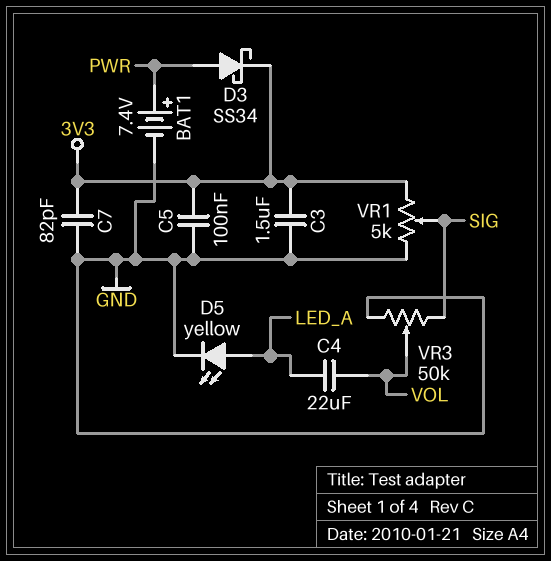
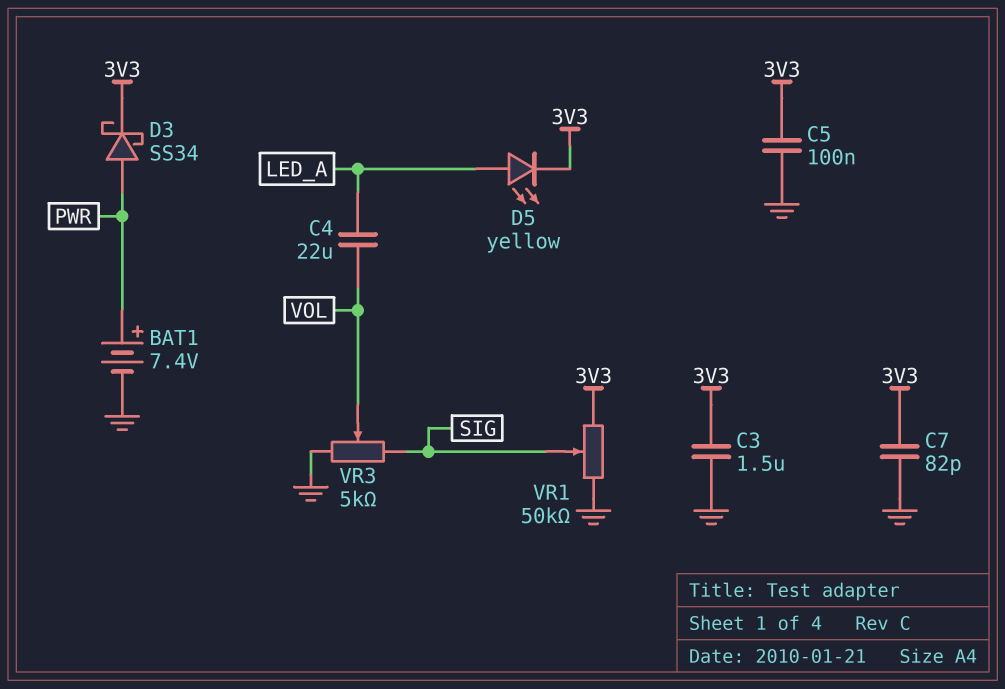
D5: LED yellow (A LED_A, K GND) -> LED yellow (A LED_A, K 3V3)
VR1: 5k (3V3, GND, wiper SIG) -> 50k (3V3, GND, wiper SIG)
VR3: 50k (GND, SIG, wiper VOL) -> 5k (GND, SIG, wiper VOL)

